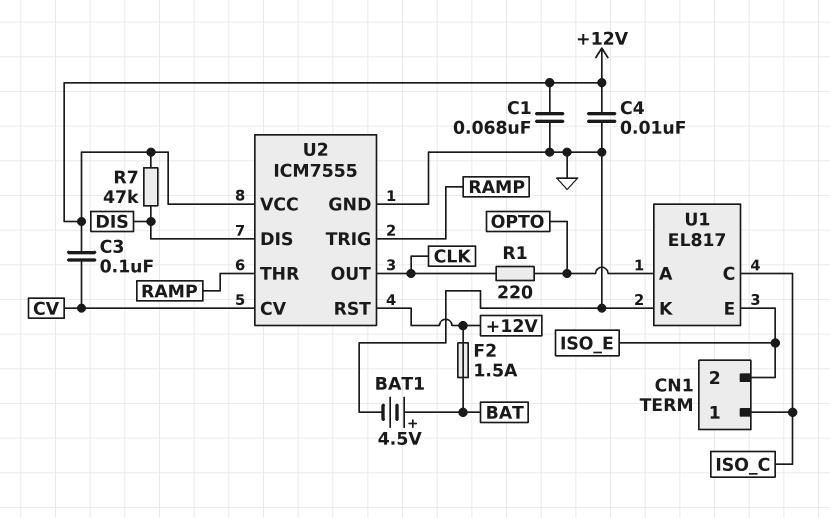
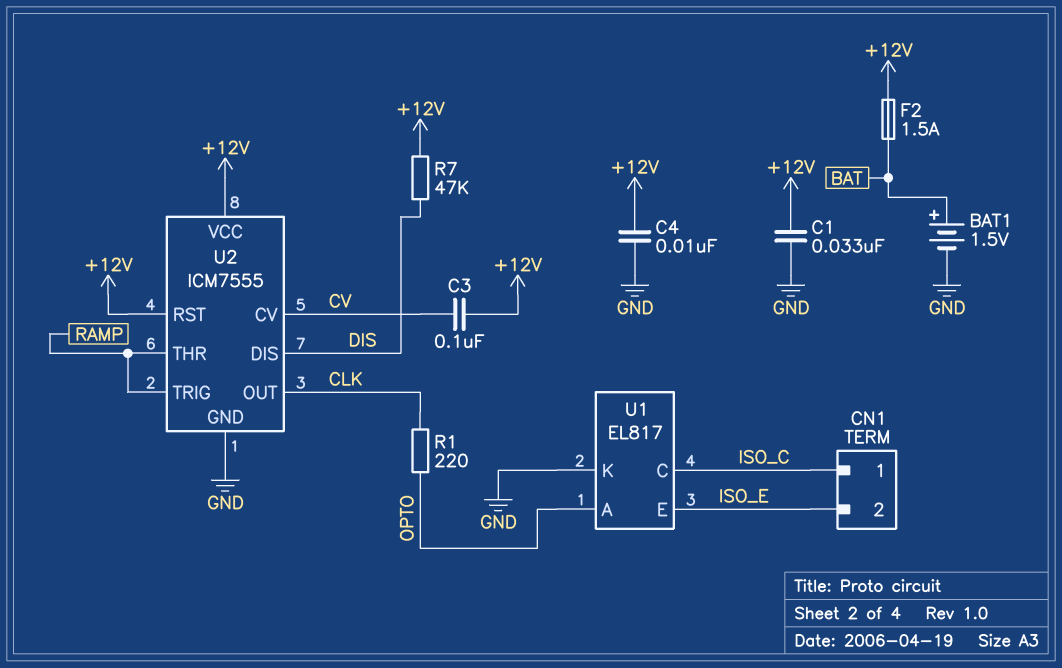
BAT1: 4.5V (plus BAT, minus GND) -> 1.5V (plus BAT, minus GND)
C1: 68nF (+12V, GND) -> 33nF (+12V, GND)

